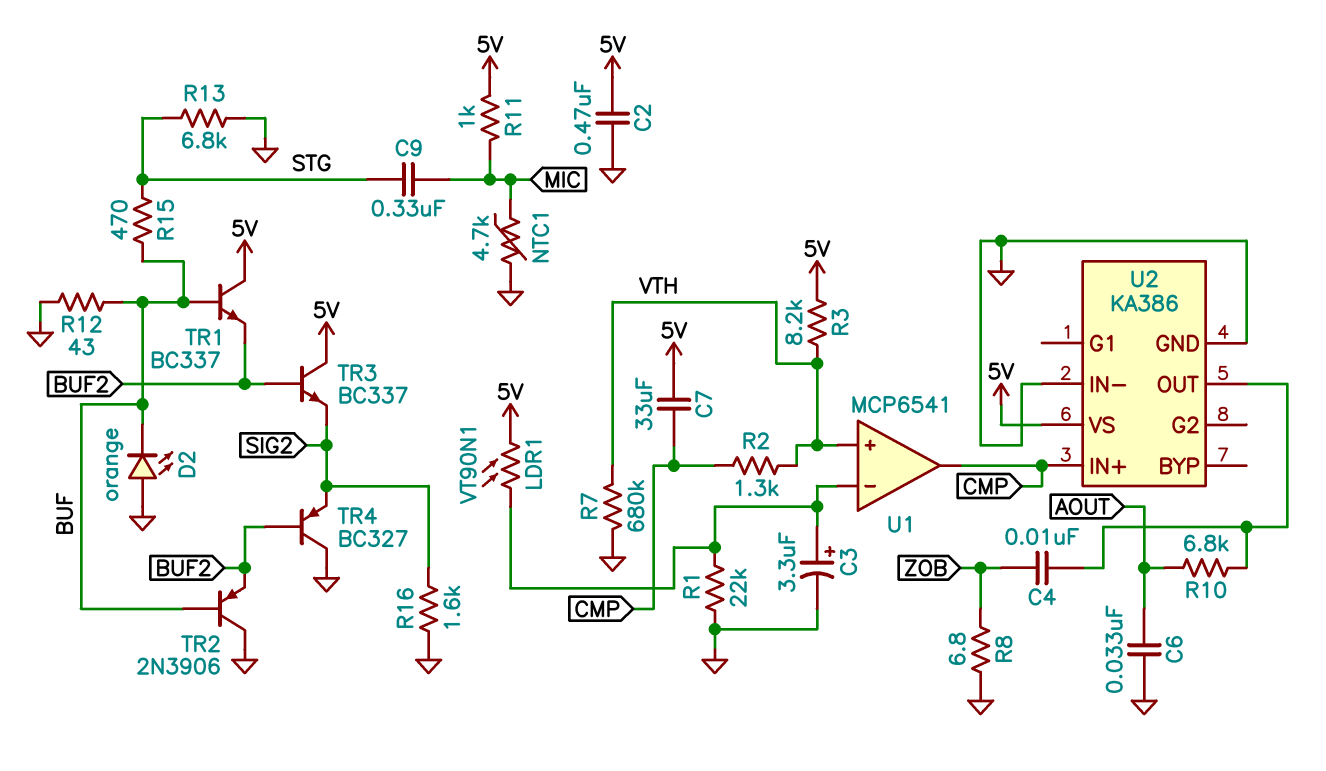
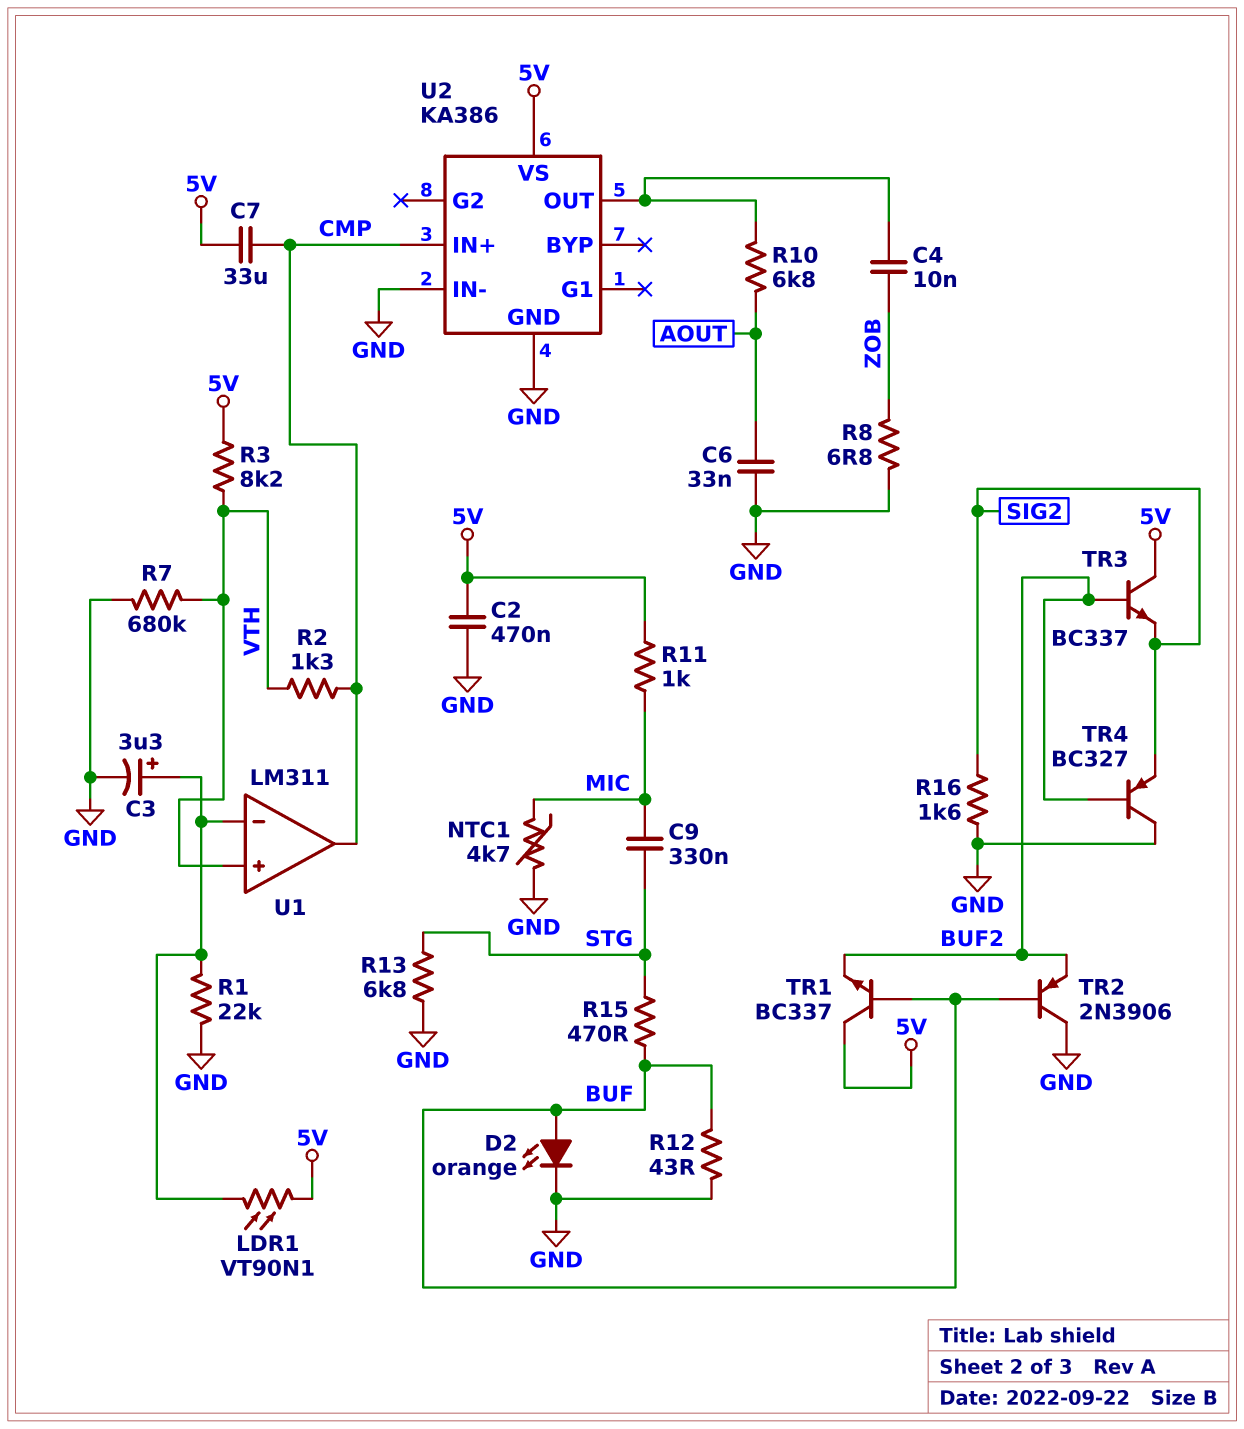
D2: LED orange (A GND, K BUF) -> LED orange (A BUF, K GND)
U1: MCP6541 -> LM311

